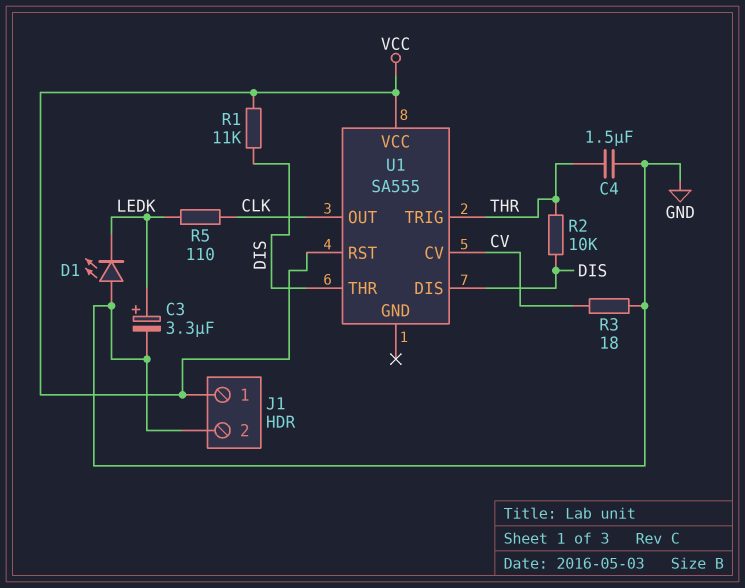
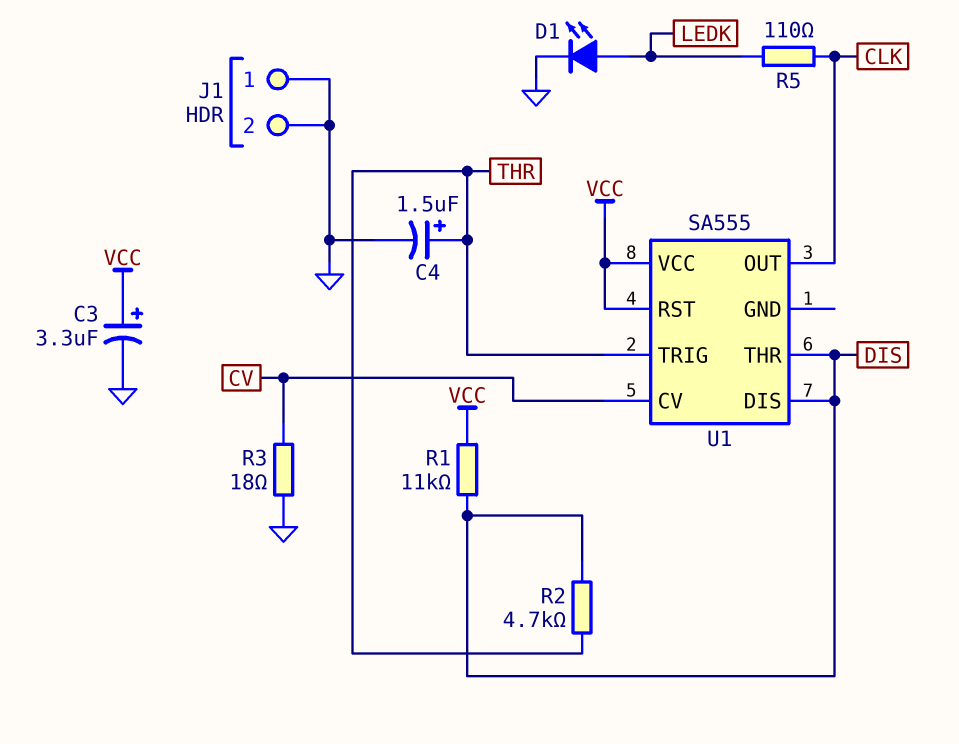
C3: 3.3uF (plus LEDK, minus GND) -> 3.3uF (plus VCC, minus GND)
C4: 1.5uF (GND, THR) -> 1.5uF (plus THR, minus GND)
D1: LED (A GND, K LEDK) -> LED (A LEDK, K GND)
J1 pin 1: VCC -> GND
R2: 10k (DIS, THR) -> 4.7k (DIS, THR)

